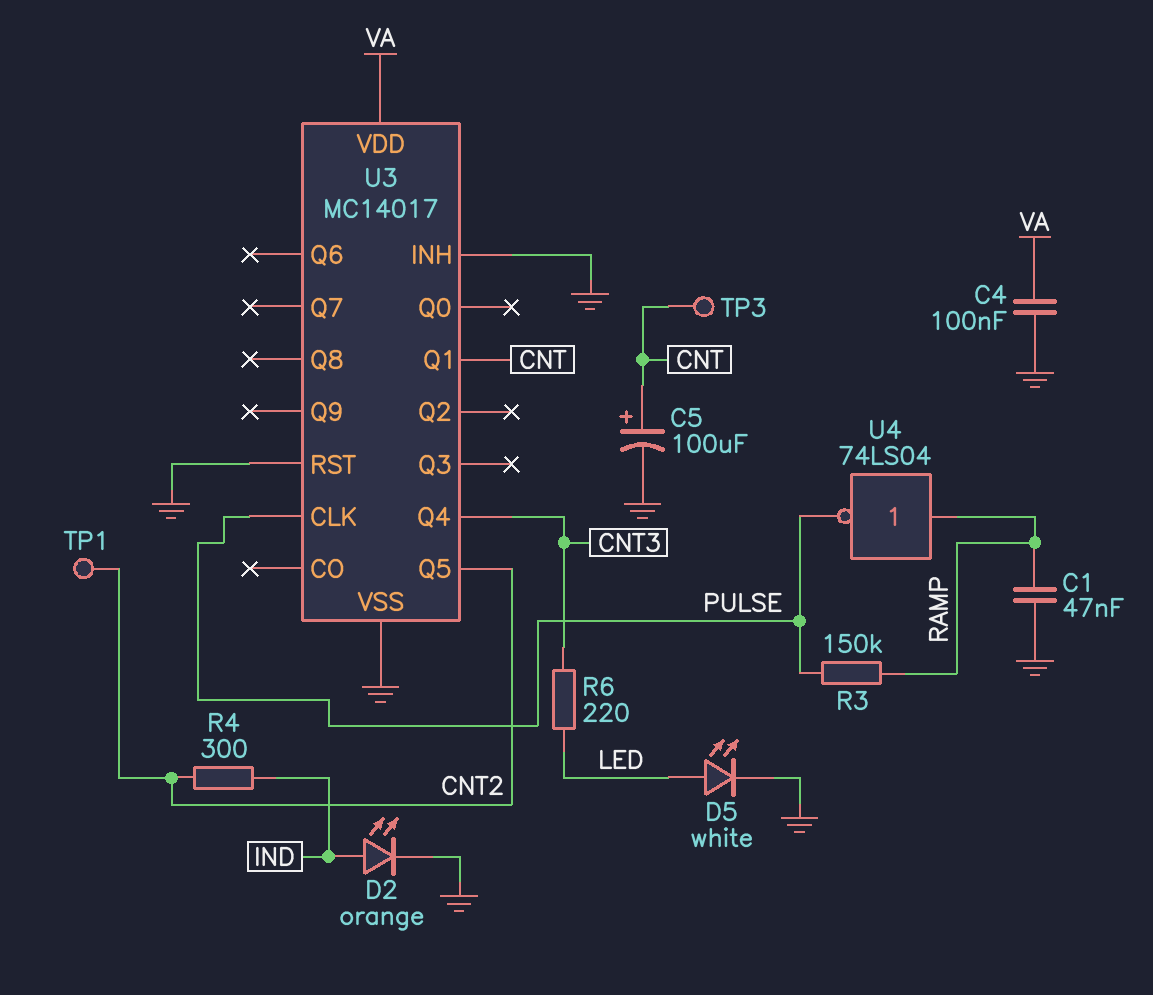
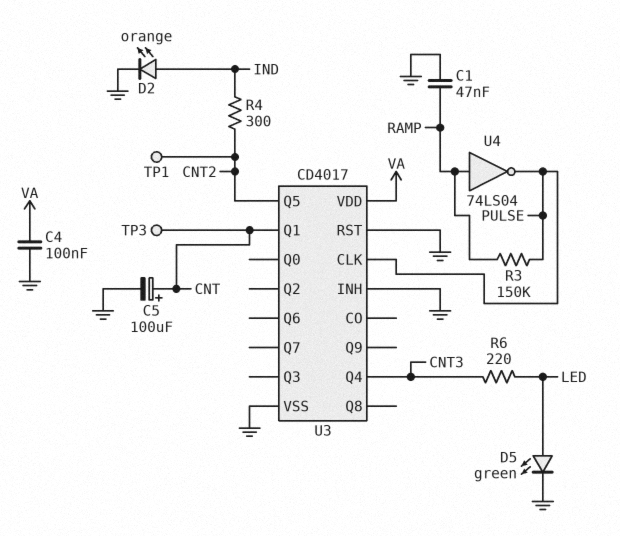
D5: LED white (A LED, K GND) -> LED green (A LED, K GND)
U3: MC14017 -> CD4017

